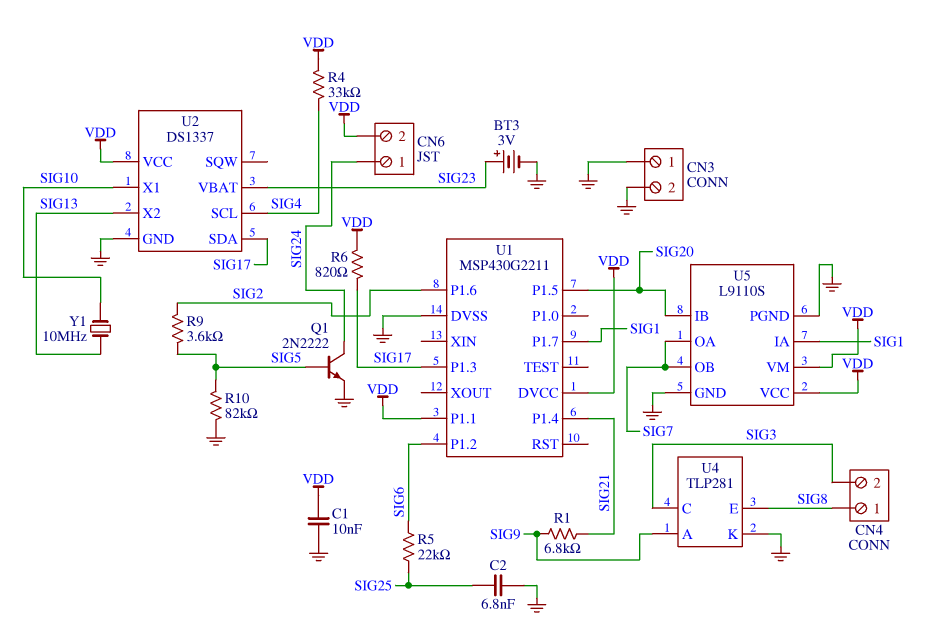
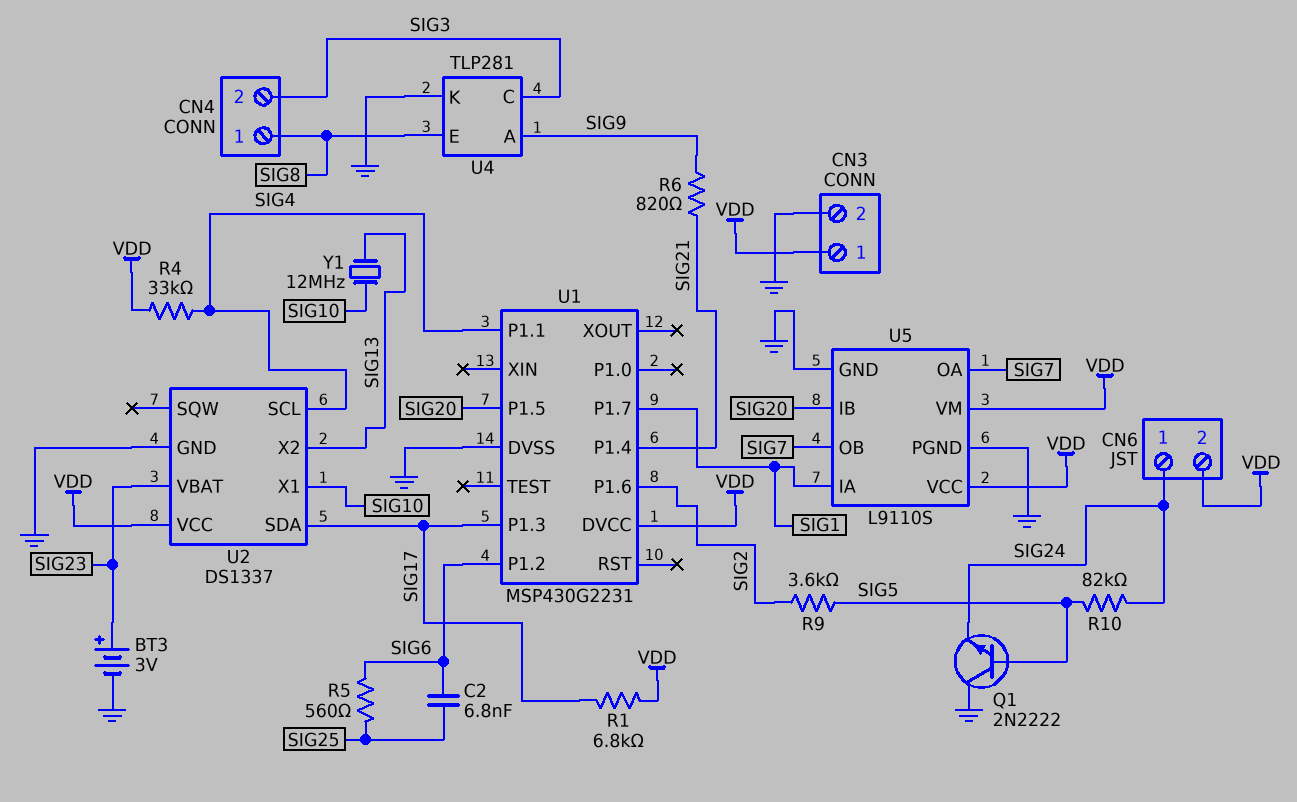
C1: 10nF (GND, VDD) -> none
C2: 6.8nF (GND, SIG25) -> 6.8nF (SIG6, SIG25)
CN3 pin 1: GND -> VDD
Q1: NPN 2N2222 (B SIG5, C SIG24, E GND) -> NPN 2N2222 (B SIG5, C GND, E SIG24)
R1: 6.8k (SIG9, SIG21) -> 6.8k (SIG17, VDD)
R5: 22k (SIG6, SIG25) -> 560 (SIG6, SIG25)
R6: 820 (SIG17, VDD) -> 820 (SIG9, SIG21)
R10: 82k (GND, SIG5) -> 82k (SIG5, SIG24)
U1: MSP430G2211 -> MSP430G2231
U1 pin P1.1: VDD -> SIG4
Y1: 10MHz (SIG10, SIG13) -> 12MHz (SIG10, SIG13)

